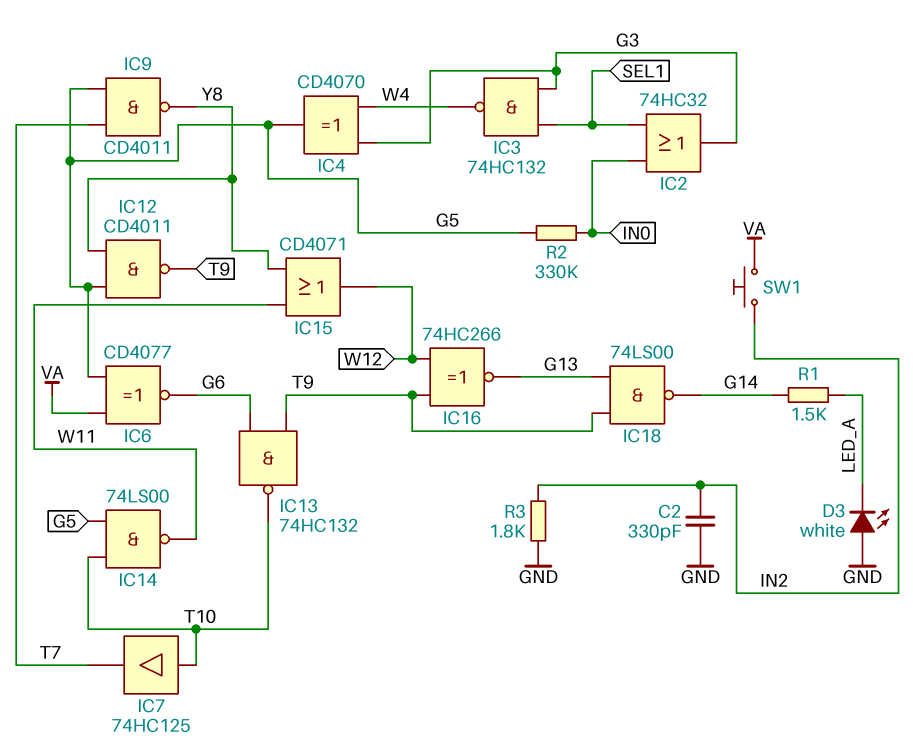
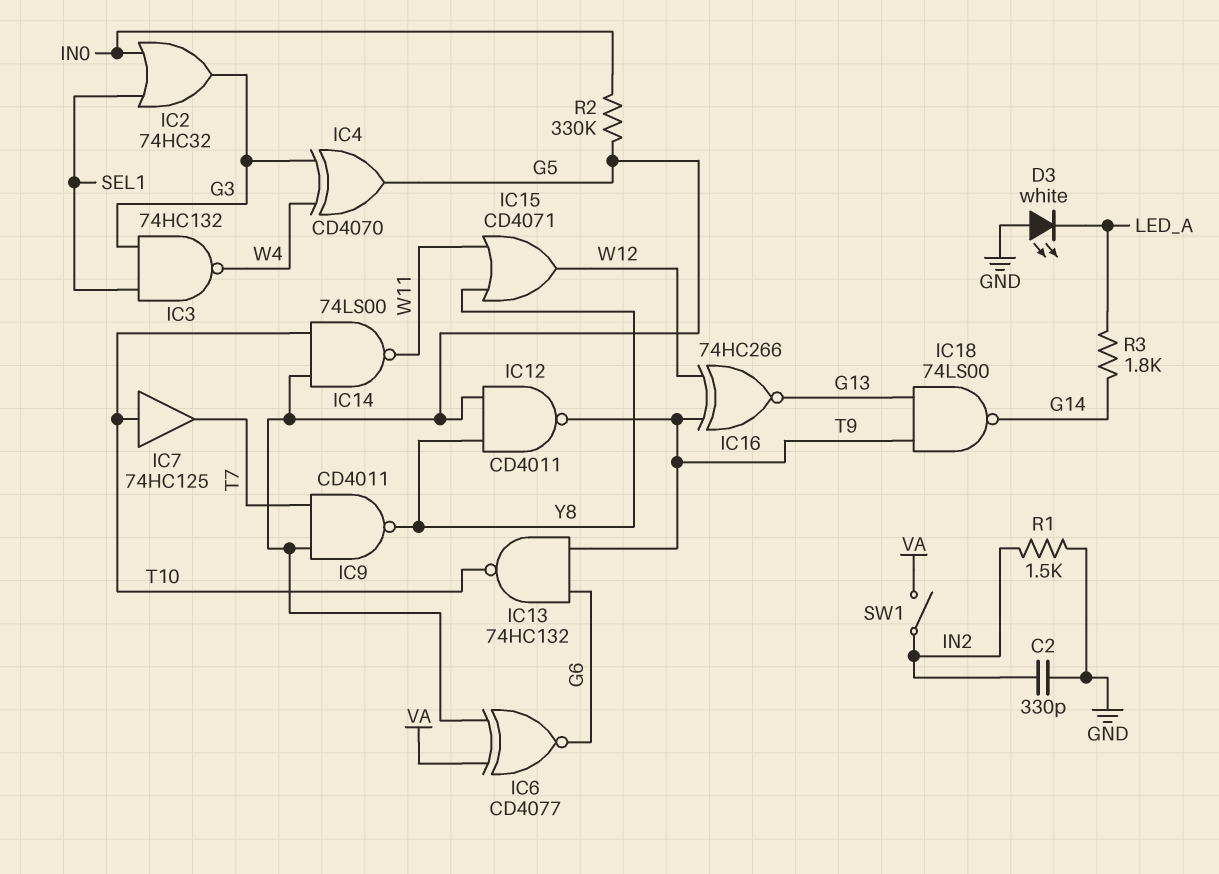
R1: 1.5k (G14, LED_A) -> 1.5k (GND, IN2)
R3: 1.8k (GND, IN2) -> 1.8k (G14, LED_A)
SW1: button (IN2, VA) -> switch (IN2, VA)

